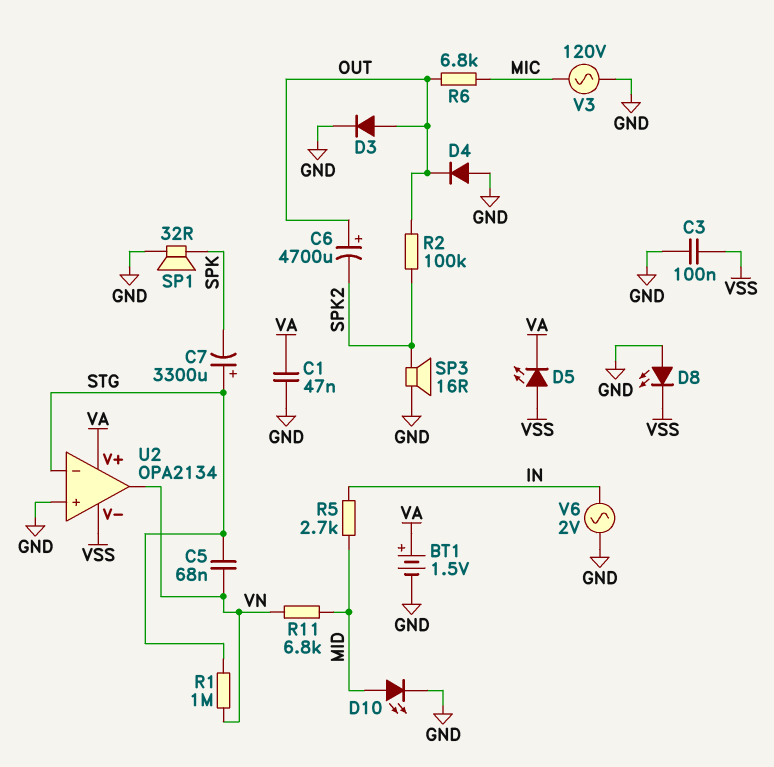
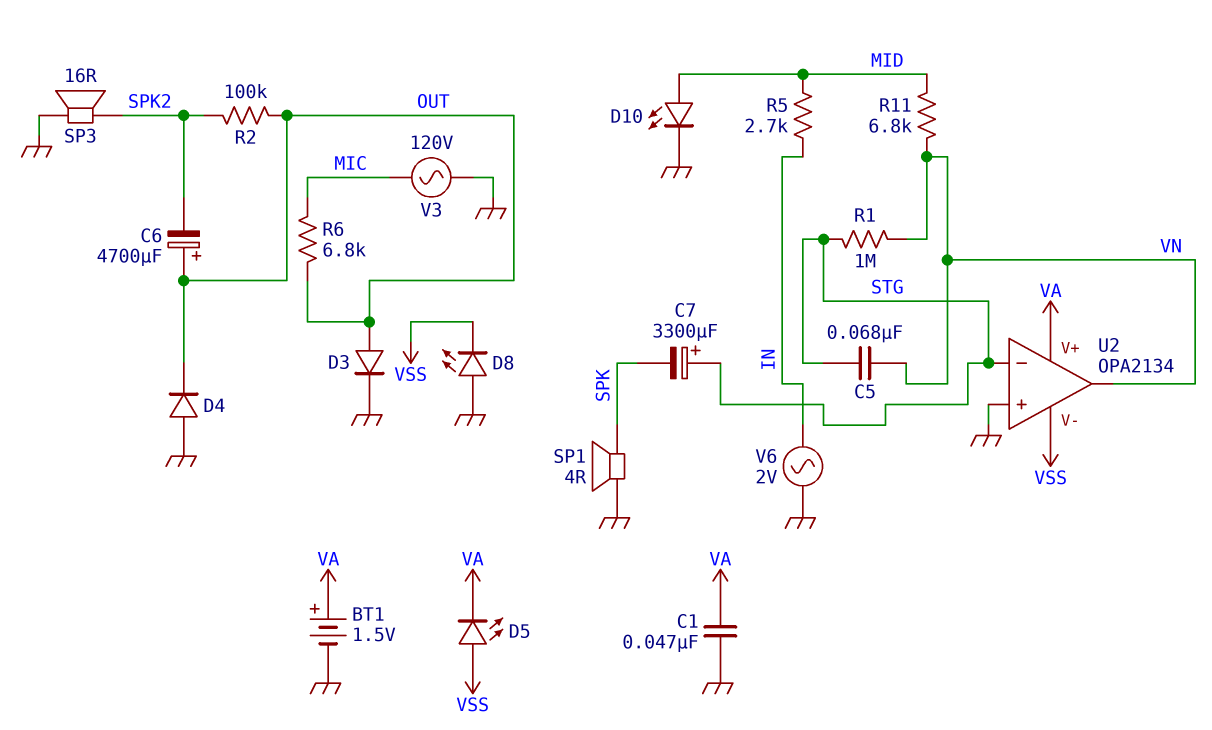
C3: 100nF (GND, VSS) -> none
SP1: speaker 32R (GND, SPK) -> speaker 4R (GND, SPK)

